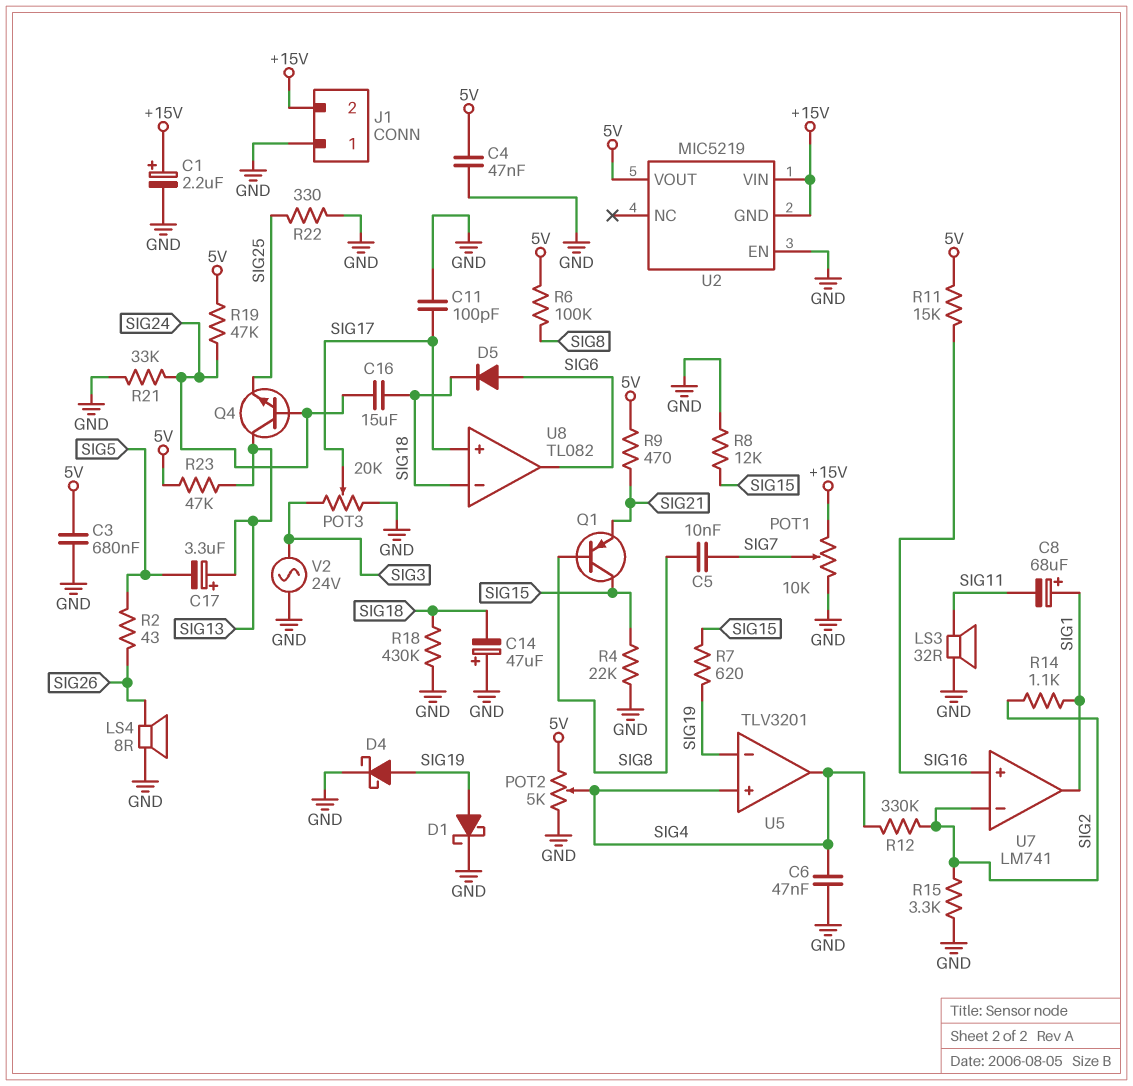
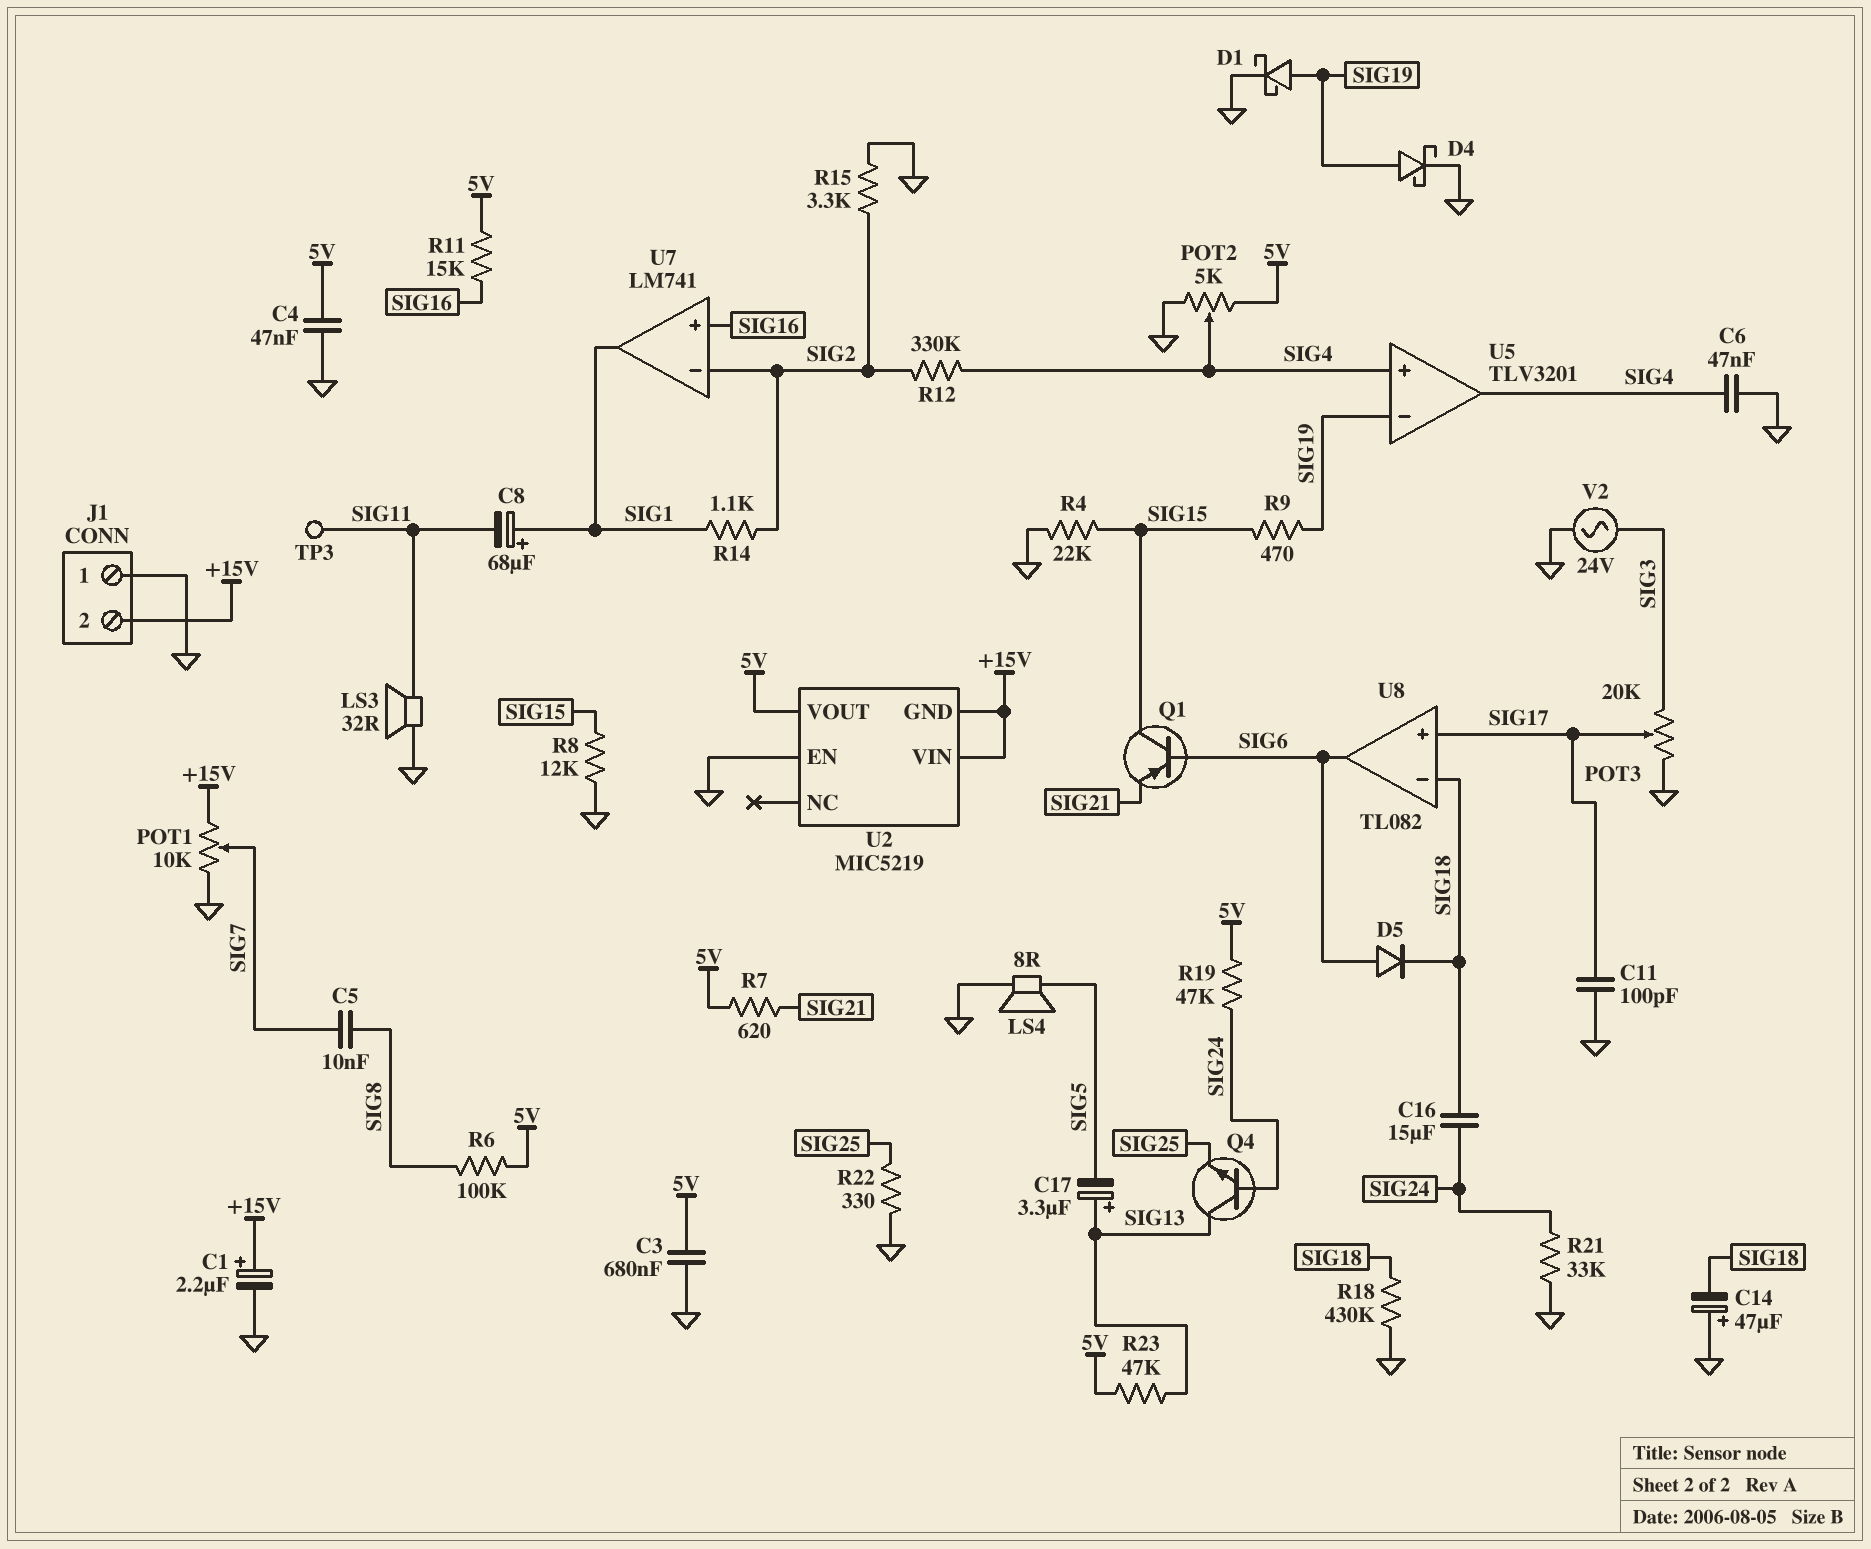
LS4: speaker 8R (GND, SIG26) -> speaker 8R (GND, SIG5)
Q1: PNP (B SIG8, C SIG15, E SIG21) -> PNP (B SIG6, C SIG15, E SIG21)
R2: 43 (SIG5, SIG26) -> none
R7: 620 (SIG15, SIG19) -> 620 (5V, SIG21)
R9: 470 (5V, SIG21) -> 470 (SIG15, SIG19)
TP3: none -> test point (SIG11)

